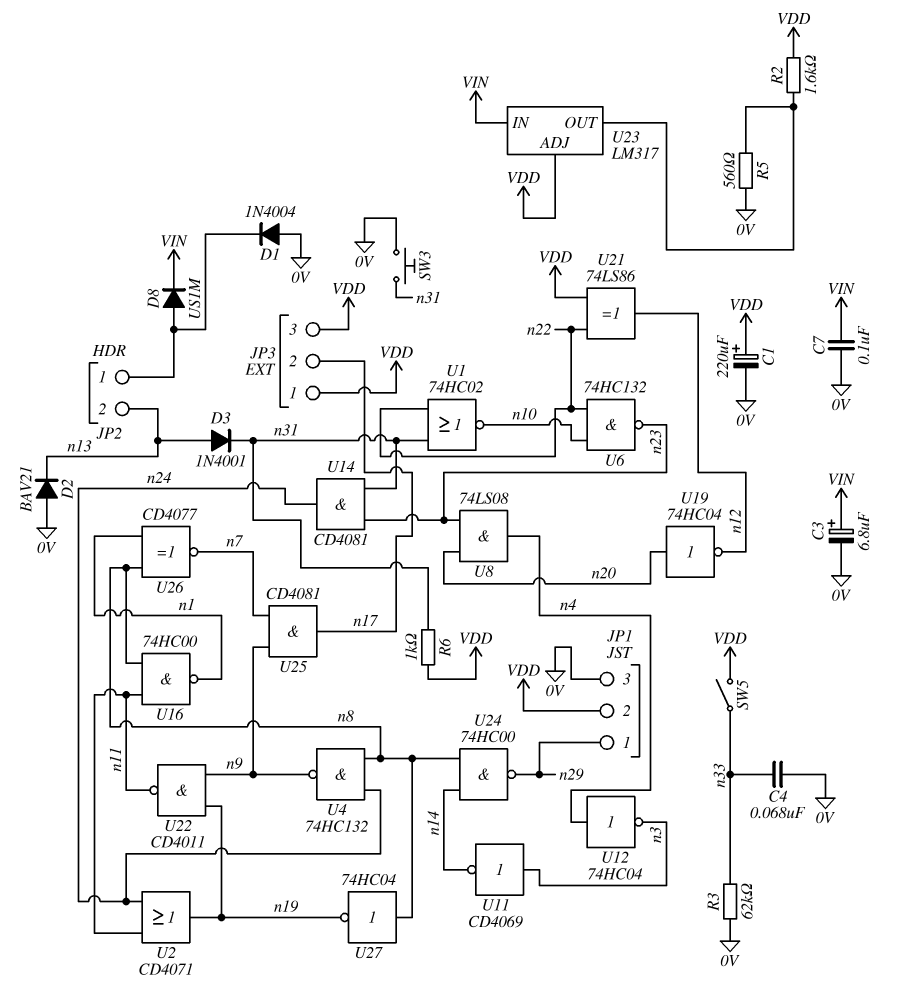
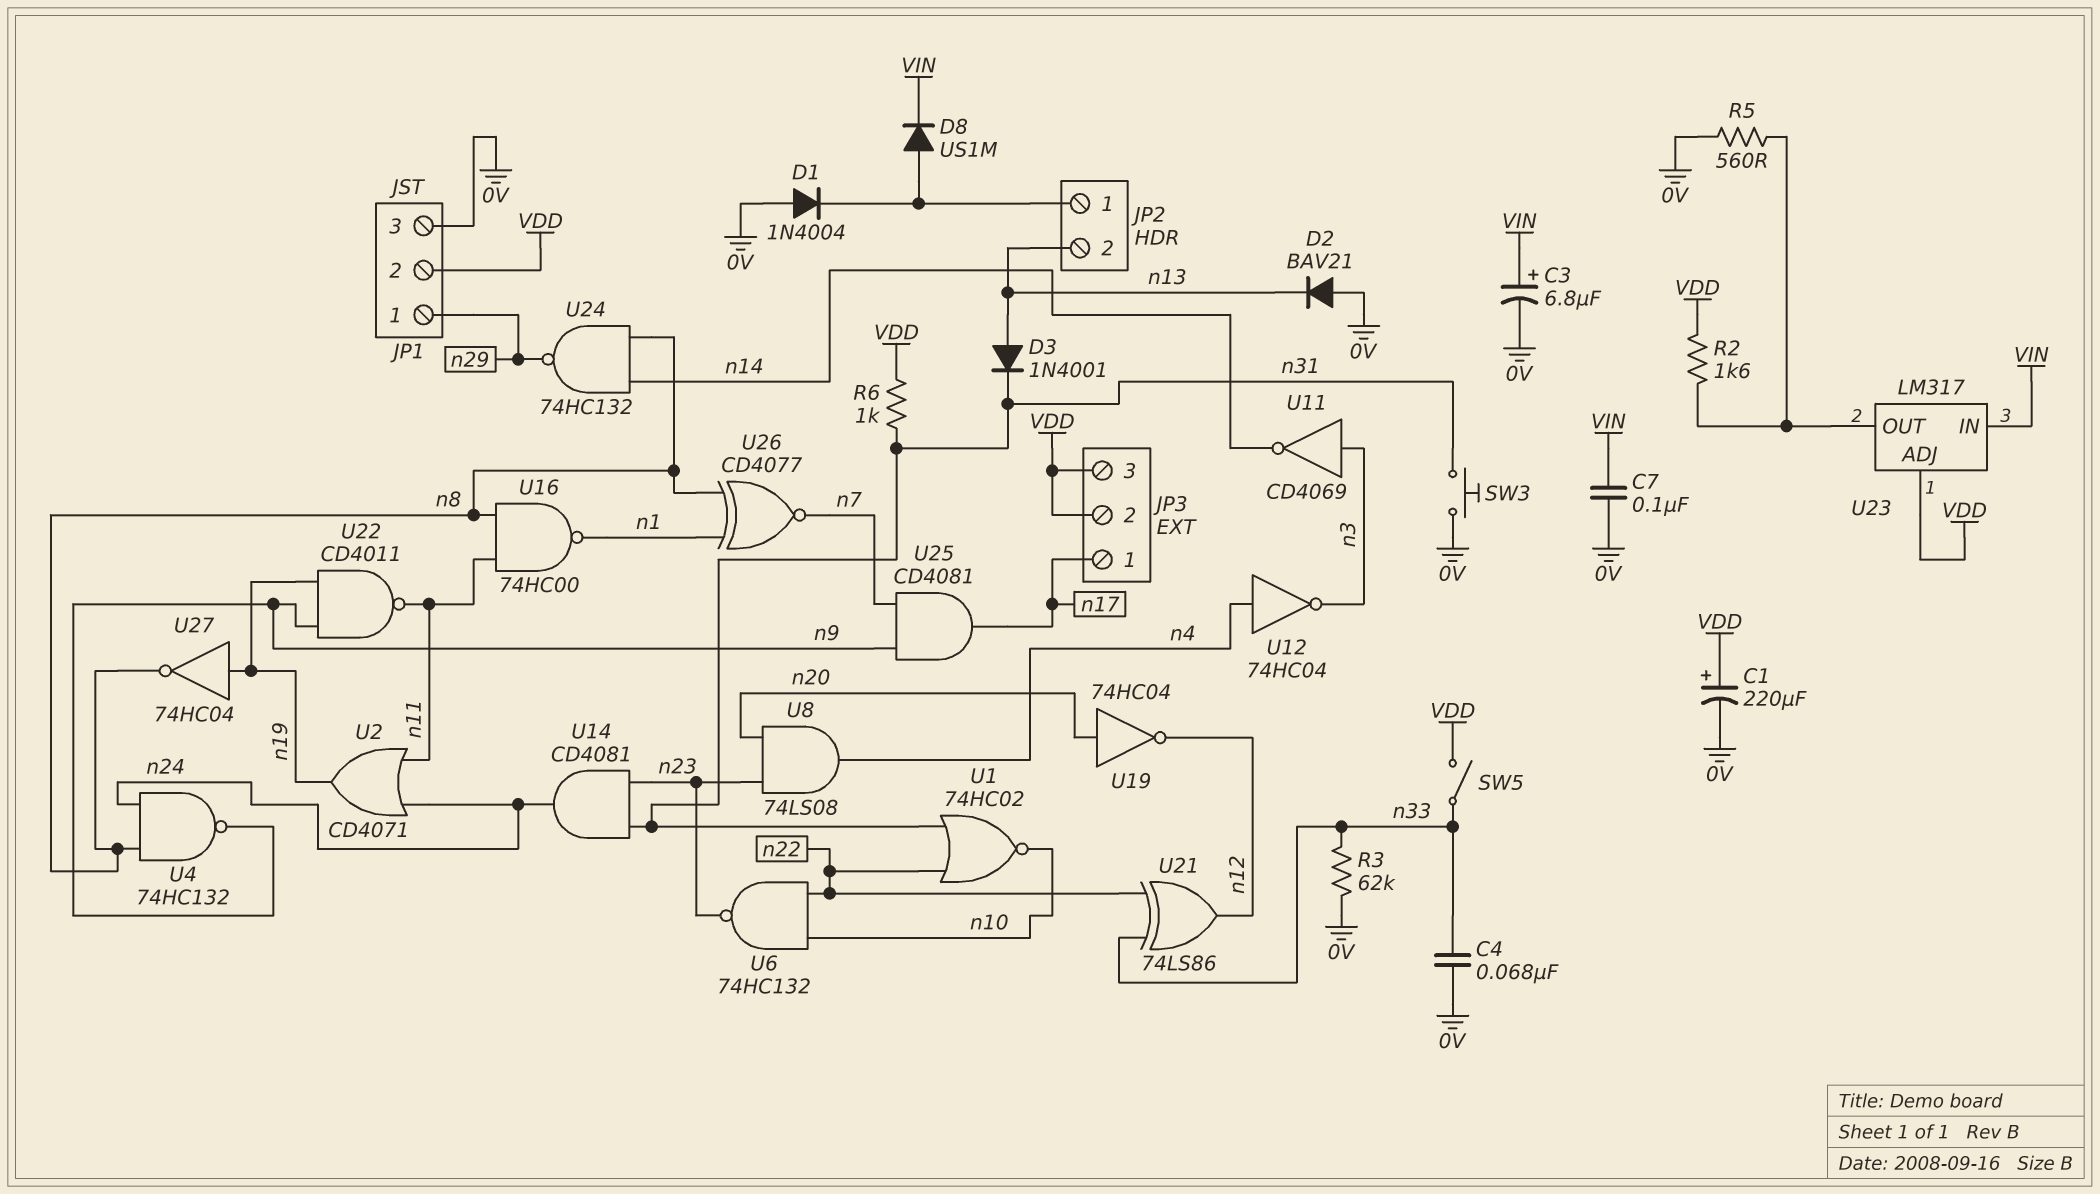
JP3 pin 1: VDD -> n17
JP3 pin 2: n17 -> VDD
U21: XOR 74LS86 (in VDD, in n22, out n12) -> XOR 74LS86 (in n22, in n33, out n12)
U24: NAND 74HC00 (in n8, in n14, out n29) -> NAND 74HC132 (in n8, in n14, out n29)
U27: NOT 74HC04 (in n8, out n19) -> NOT 74HC04 (in n19, out n8)

